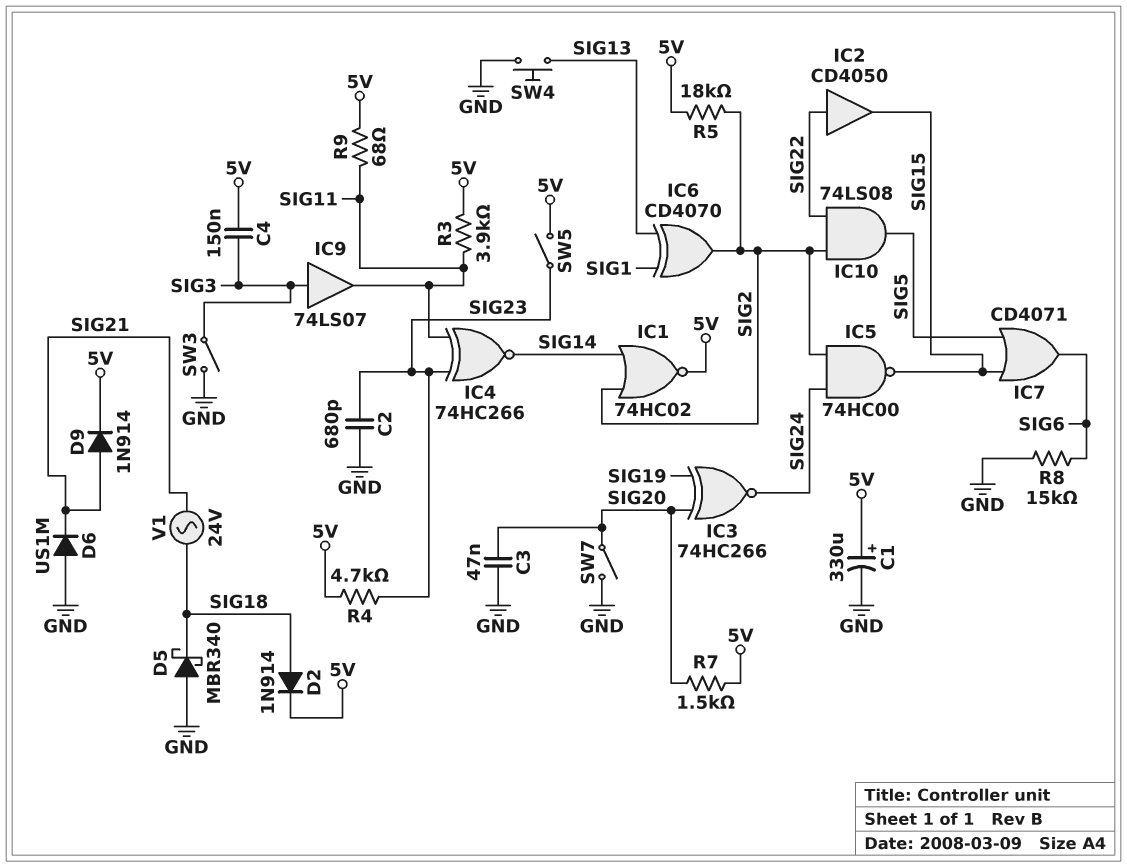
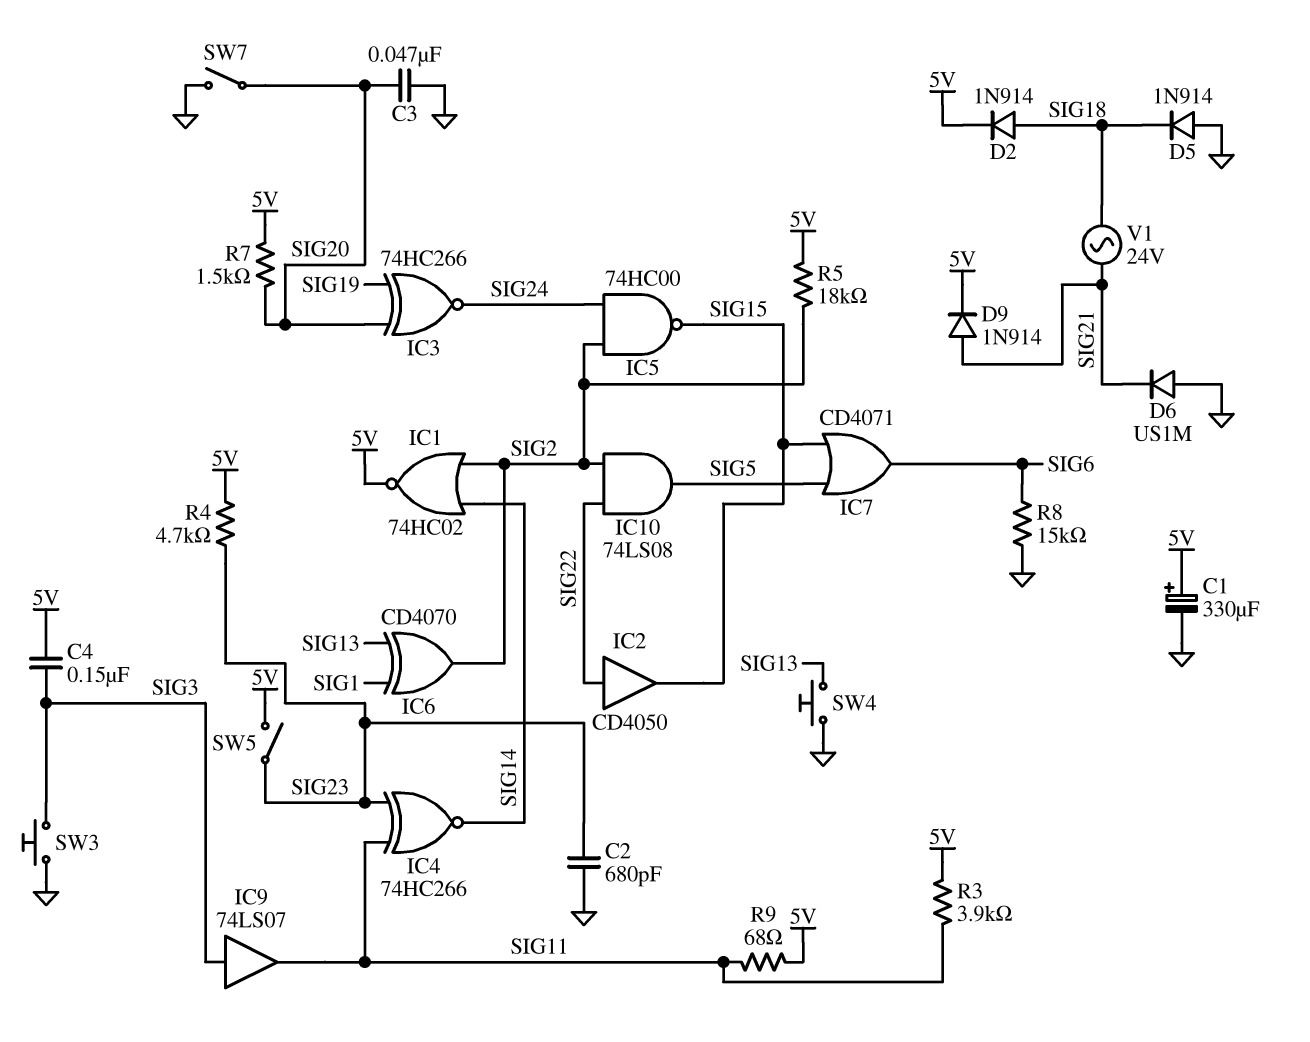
D5: schottky MBR340 (A GND, K SIG18) -> diode 1N914 (A GND, K SIG18)
SW3: switch (GND, SIG3) -> button (GND, SIG3)

